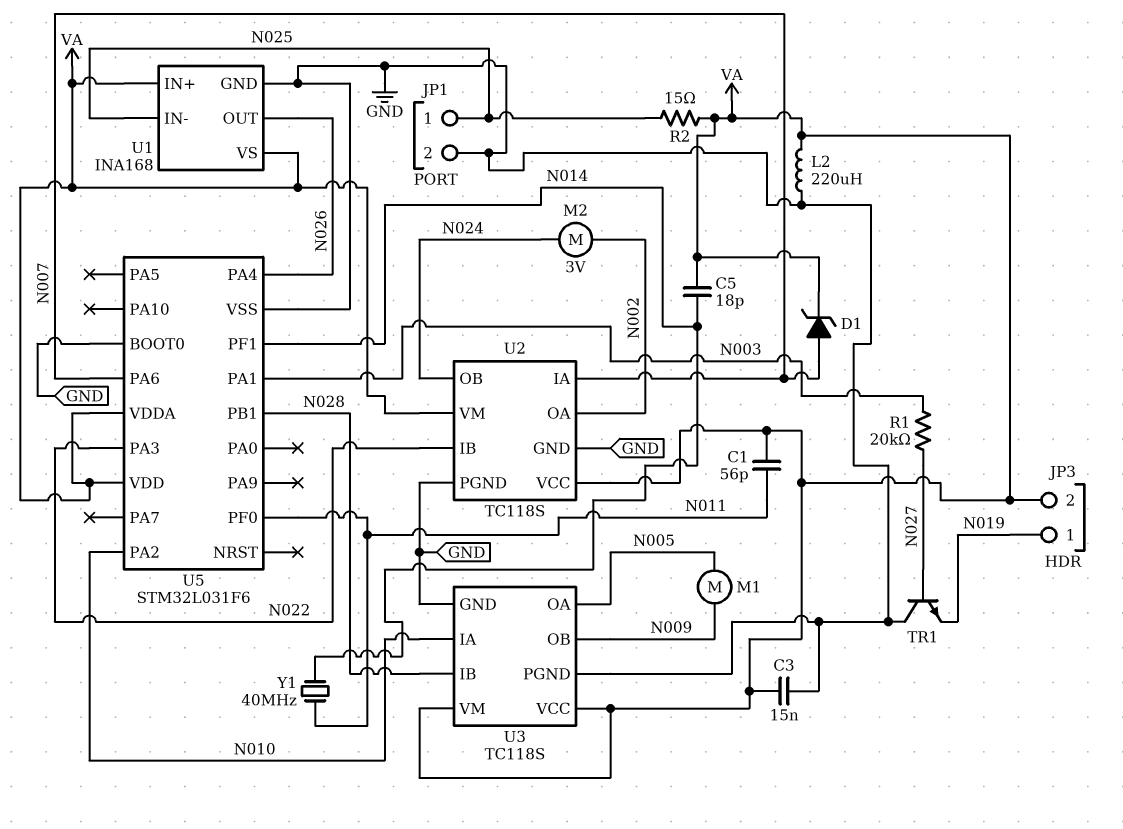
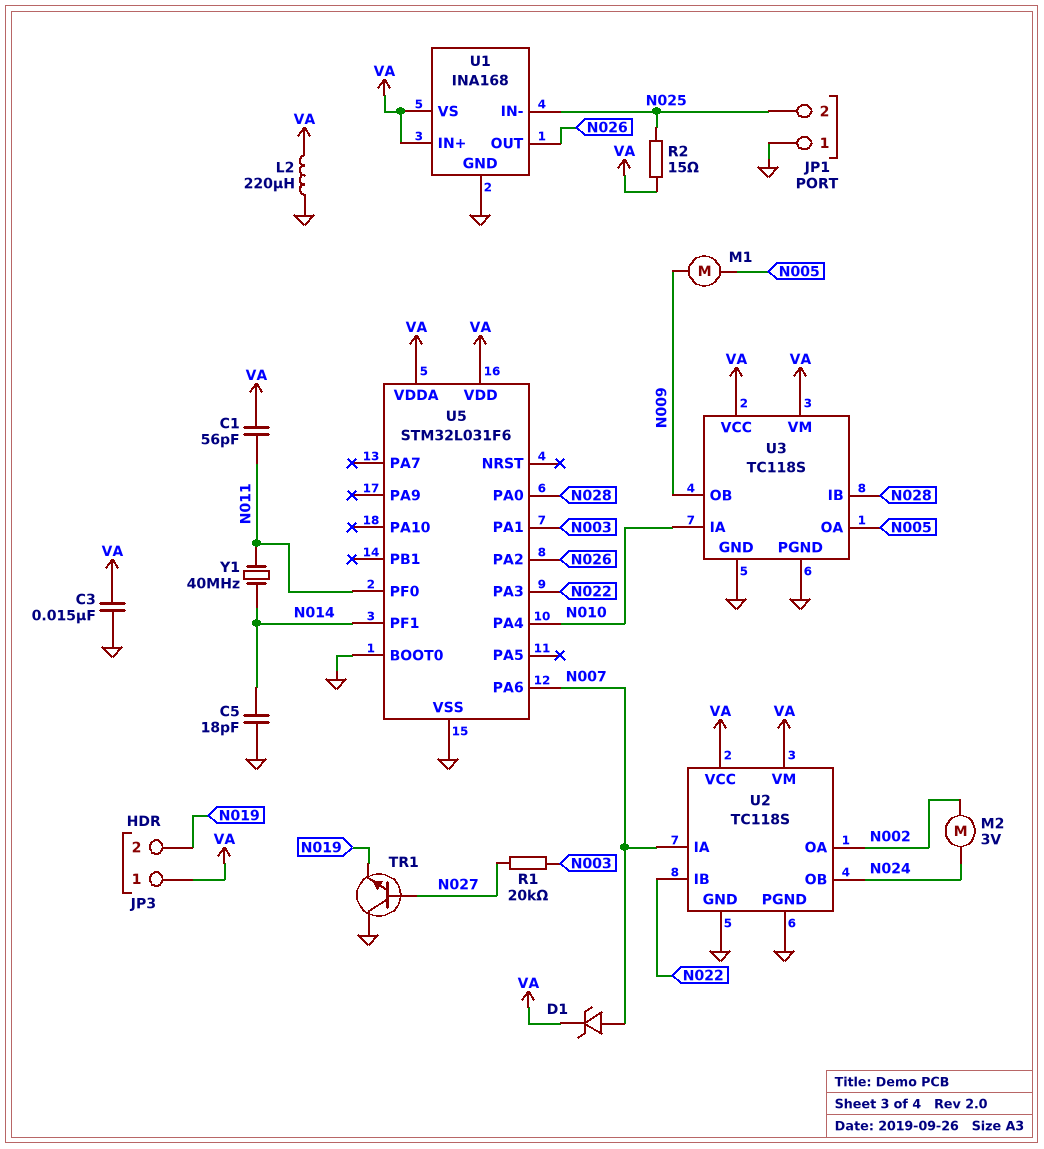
C5: 18pF (N014, VA) -> 18pF (GND, N014)
JP1 pin 1: N025 -> GND
JP1 pin 2: GND -> N025
JP3 pin 1: N019 -> VA
JP3 pin 2: VA -> N019
U5 pin PA0: none -> N028
U5 pin PA2: N010 -> N026
U5 pin PA4: N026 -> N010
U5 pin PB1: N028 -> none

